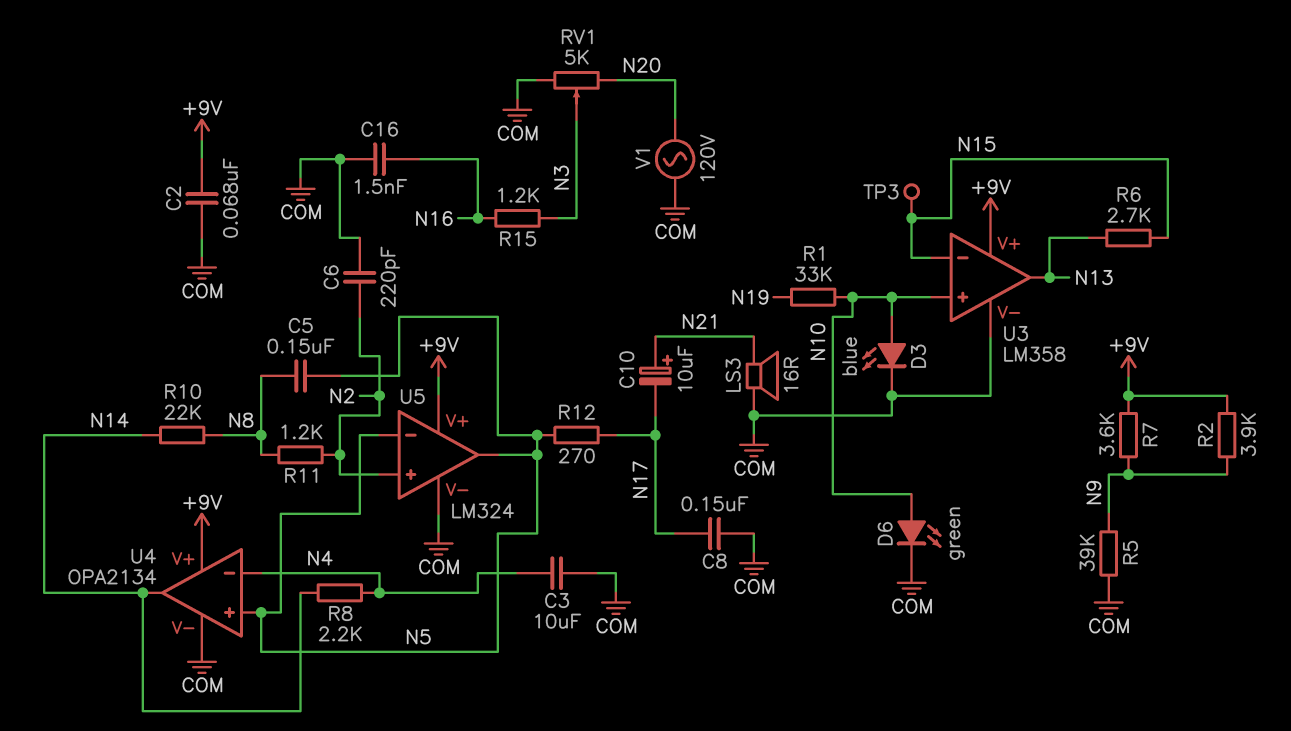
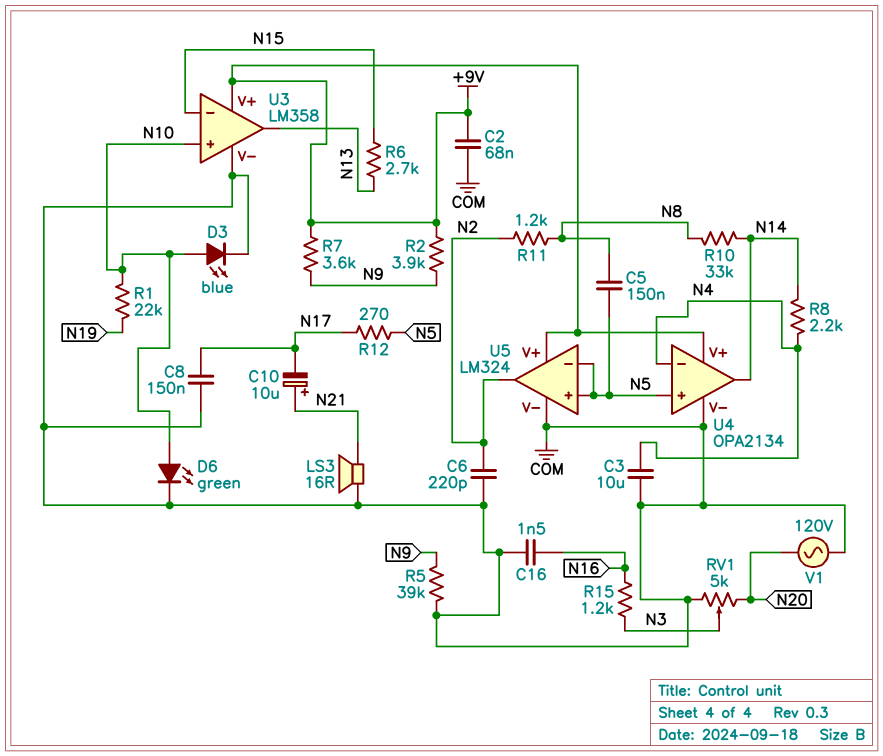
R1: 33k (N10, N19) -> 22k (N10, N19)
R10: 22k (N8, N14) -> 33k (N8, N14)
TP3: test point (N15) -> none
U5 pin in+: N2 -> N5
U5 pin out: N5 -> N2

